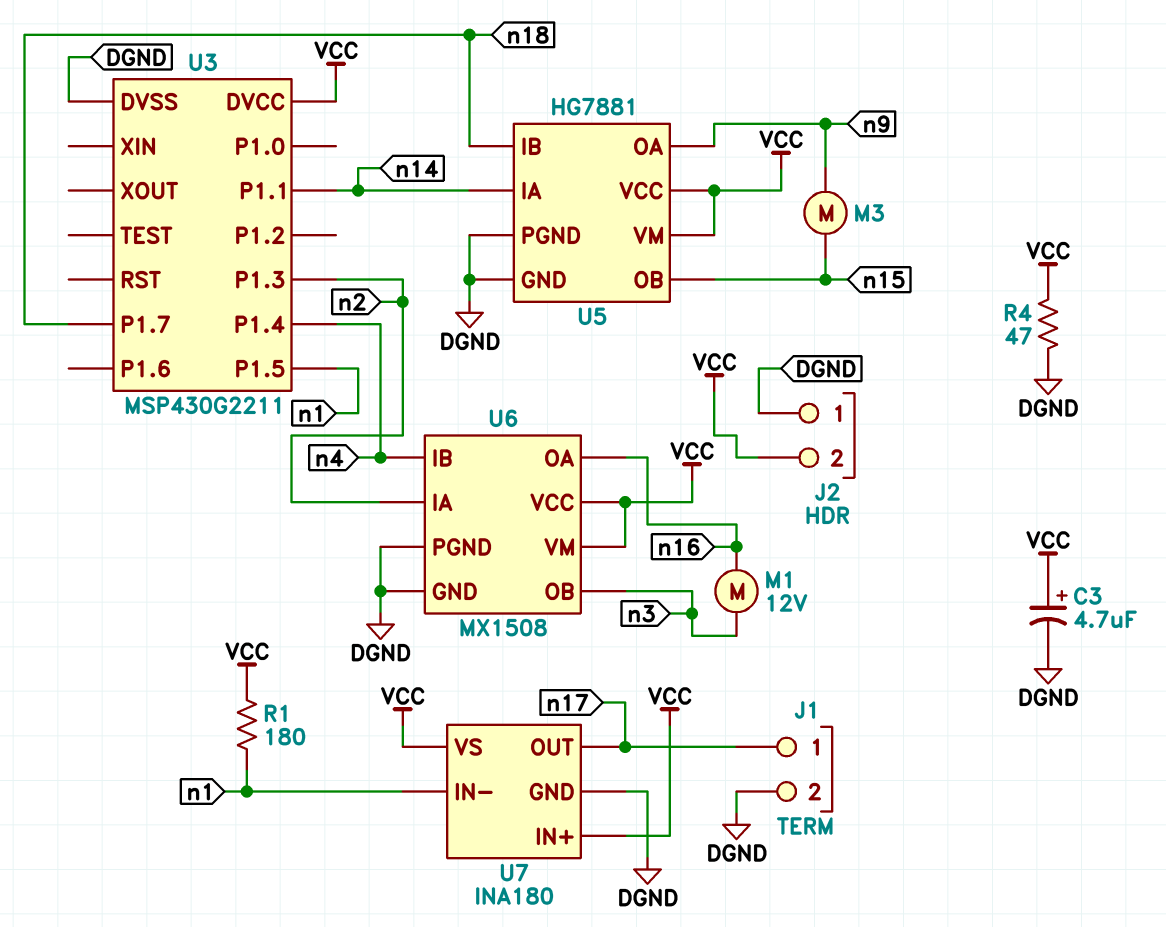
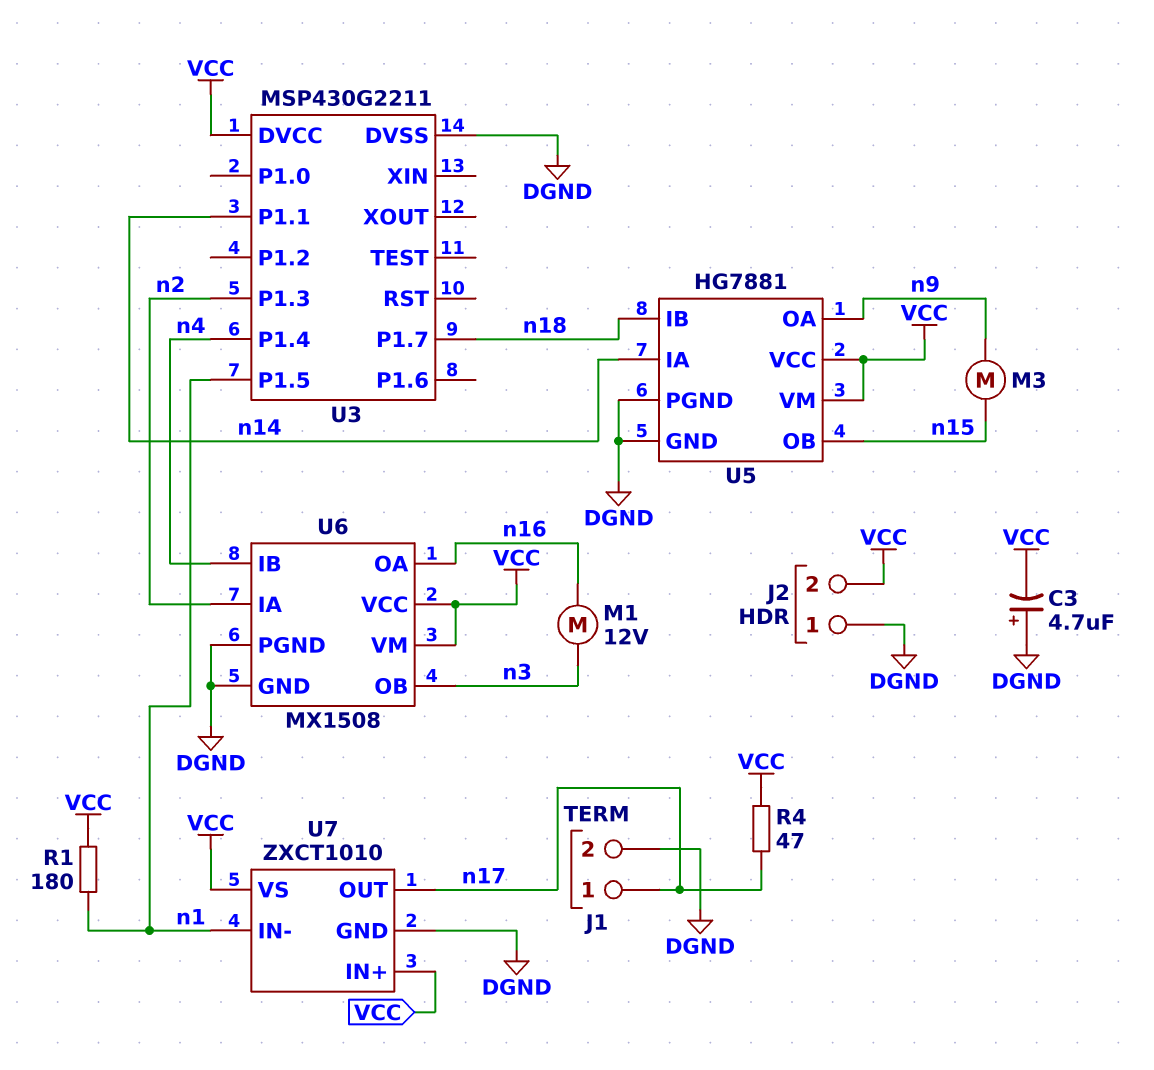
C3: 4.7uF (plus VCC, minus DGND) -> 4.7uF (plus DGND, minus VCC)
R4: 47 (DGND, VCC) -> 47 (VCC, n17)
U7: INA180 -> ZXCT1010

